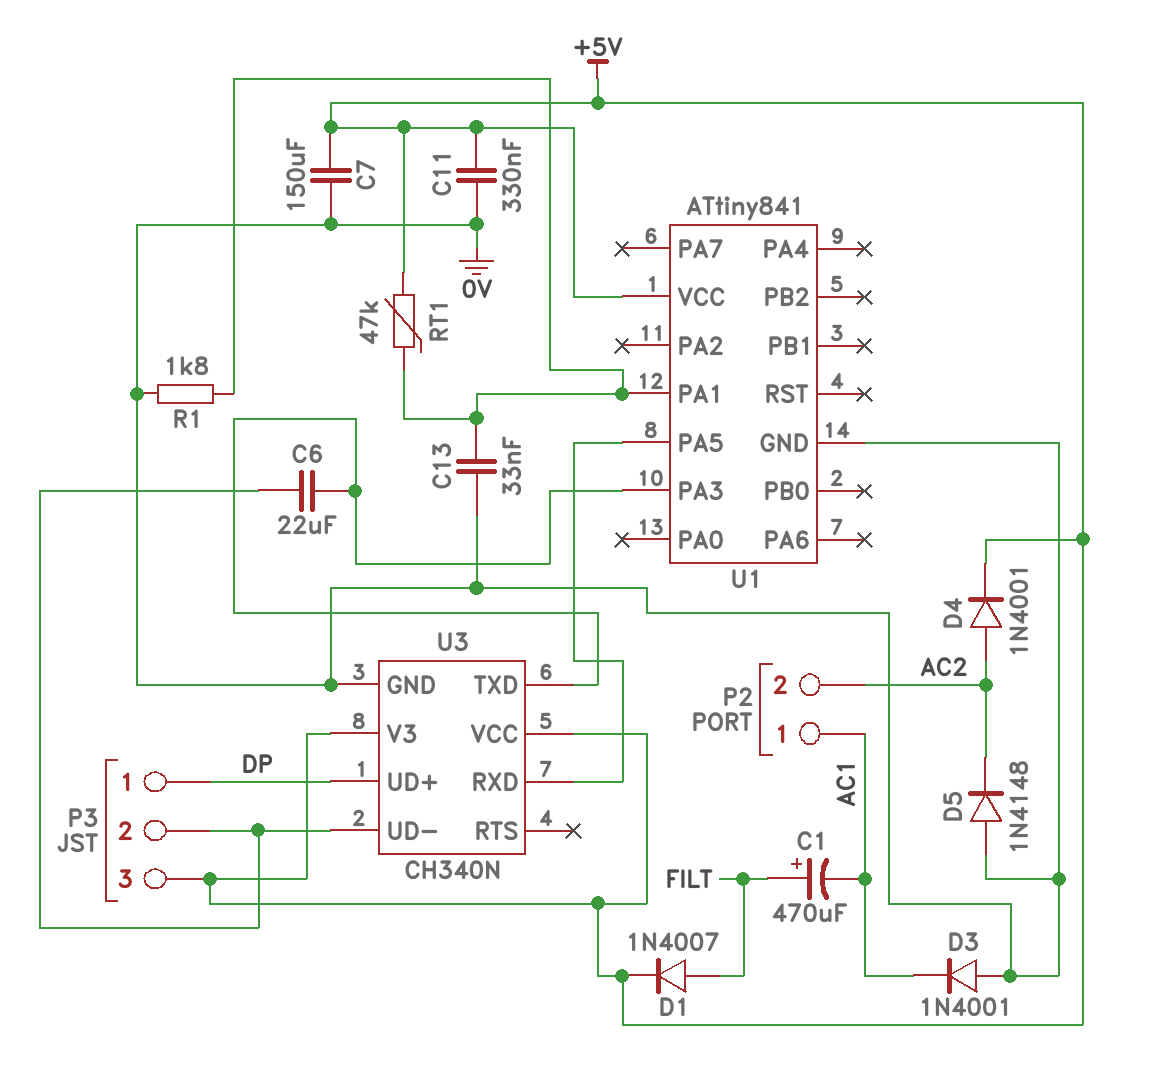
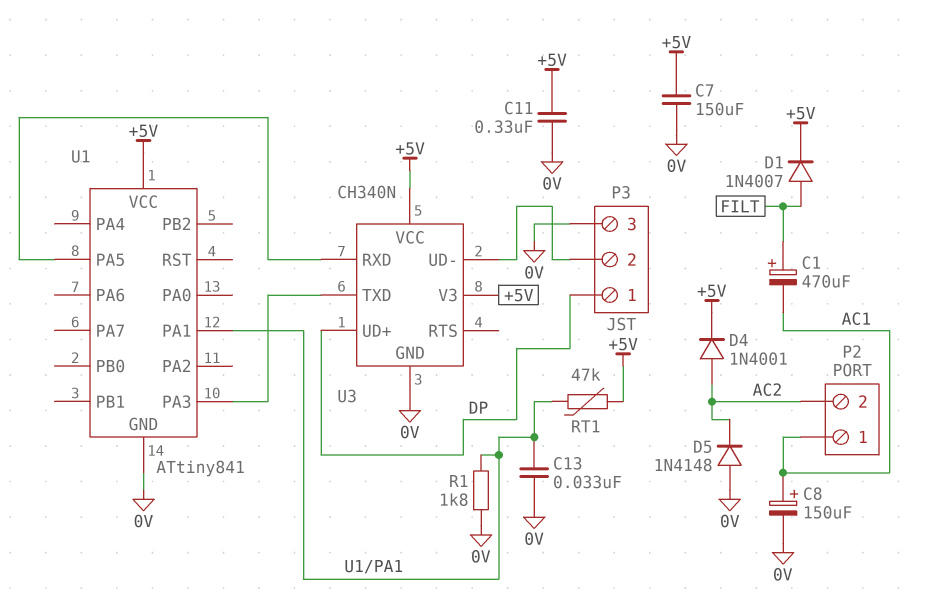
C6: 22uF (P3/2, U1/PA3) -> none
C8: none -> 150uF (plus AC1, minus 0V)
D3: diode 1N4001 (A 0V, K AC1) -> none
P3 pin 3: +5V -> 0V

